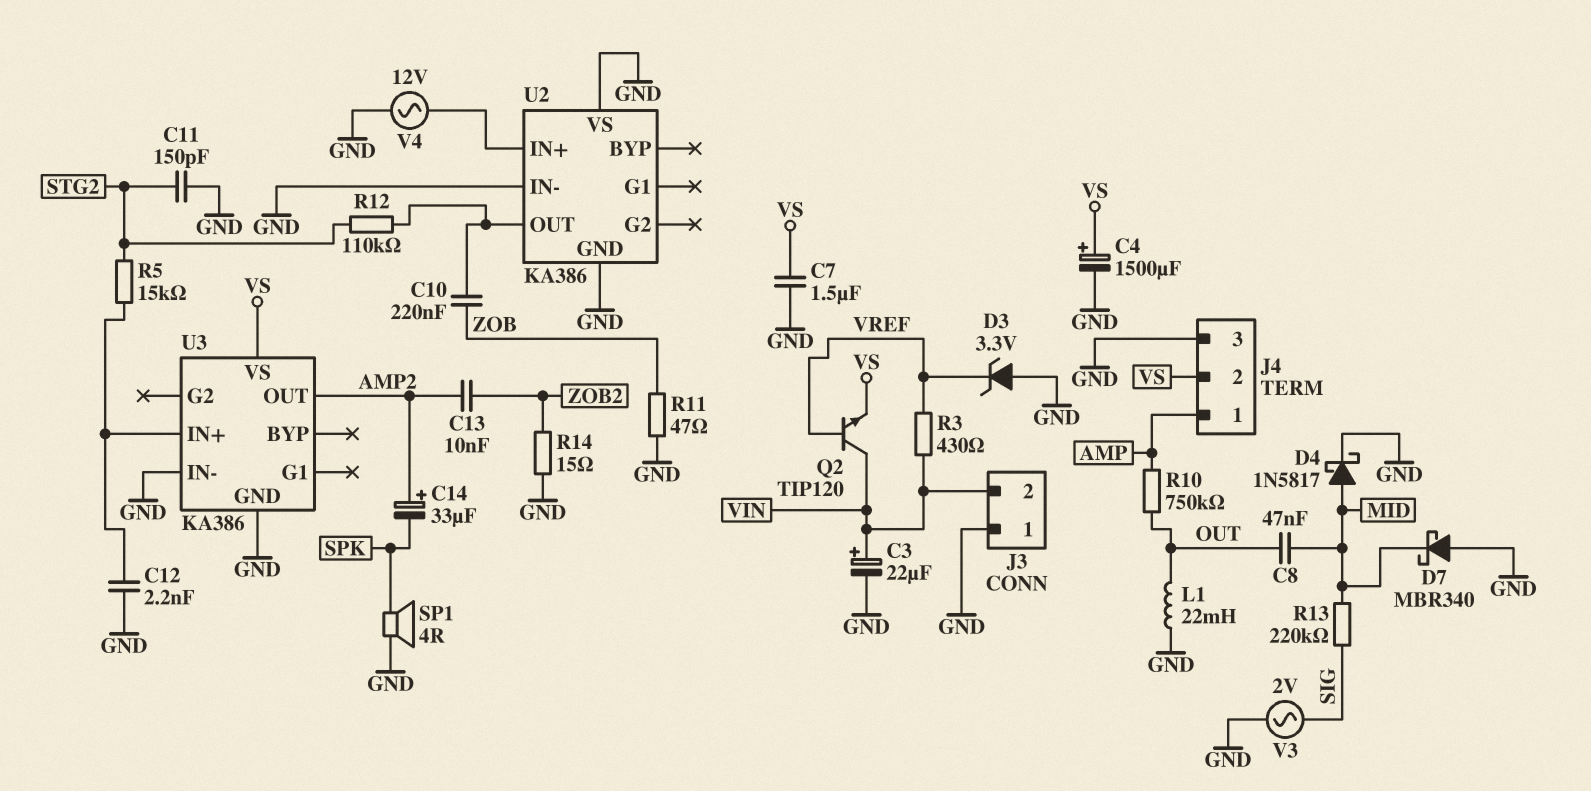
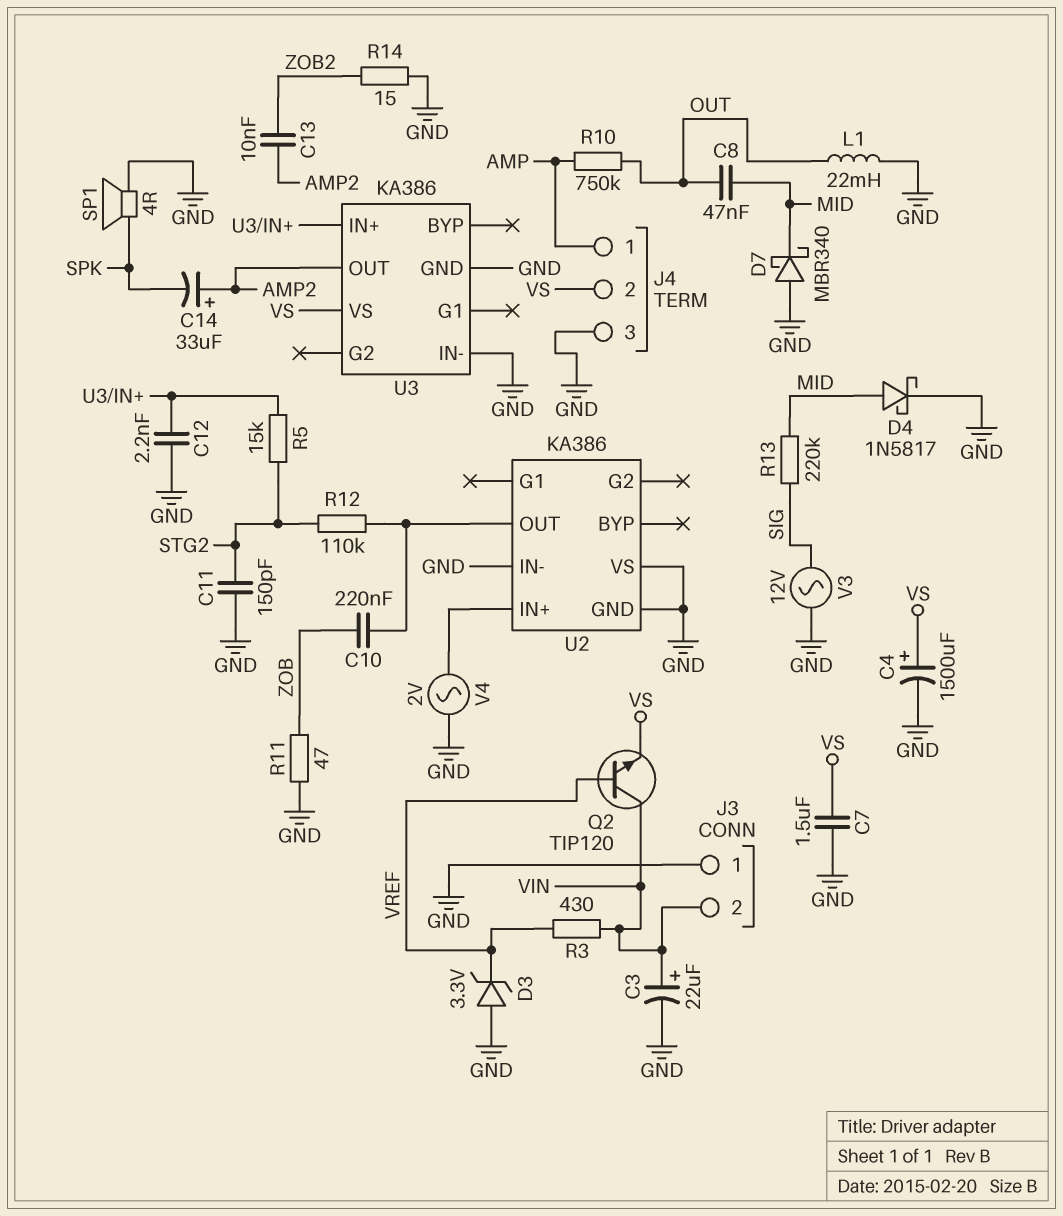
V3: AC 2V (GND, SIG) -> AC 12V (GND, SIG)
V4: AC 12V (GND, U2/IN+) -> AC 2V (GND, U2/IN+)

